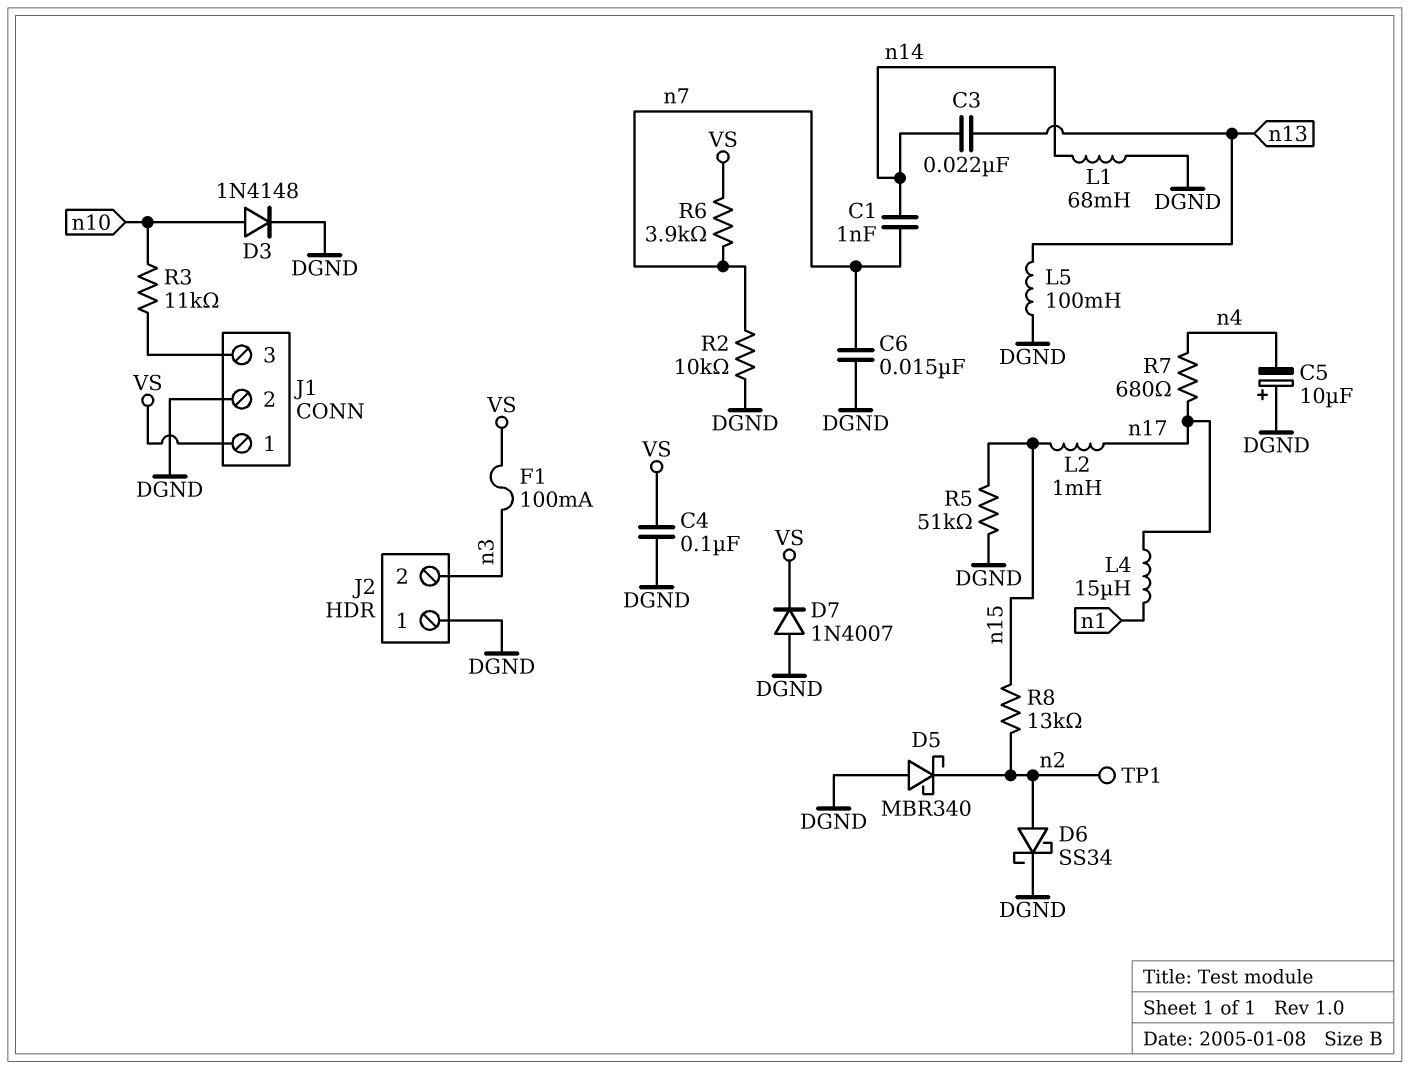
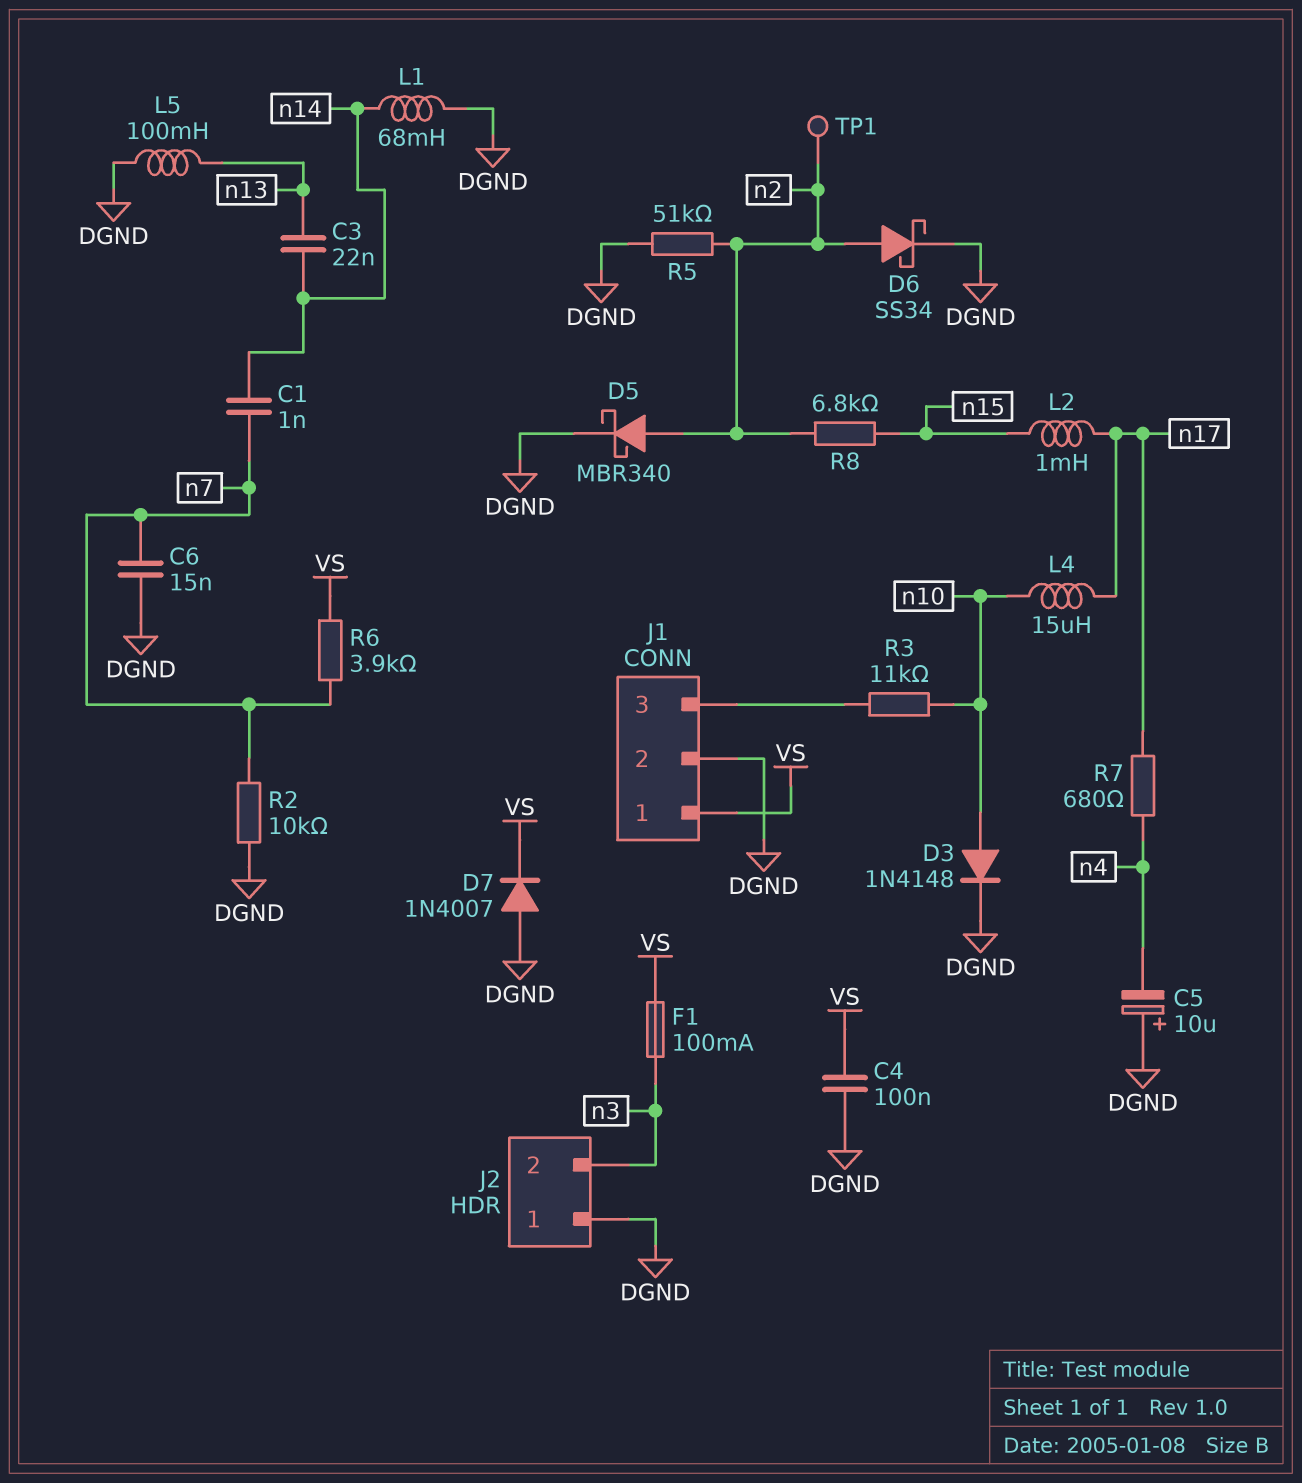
D5: schottky MBR340 (A DGND, K n2) -> schottky MBR340 (A n2, K DGND)
L4: 15uH (n1, n17) -> 15uH (n10, n17)
R5: 51k (DGND, n15) -> 51k (DGND, n2)
R8: 13k (n2, n15) -> 6.8k (n2, n15)

